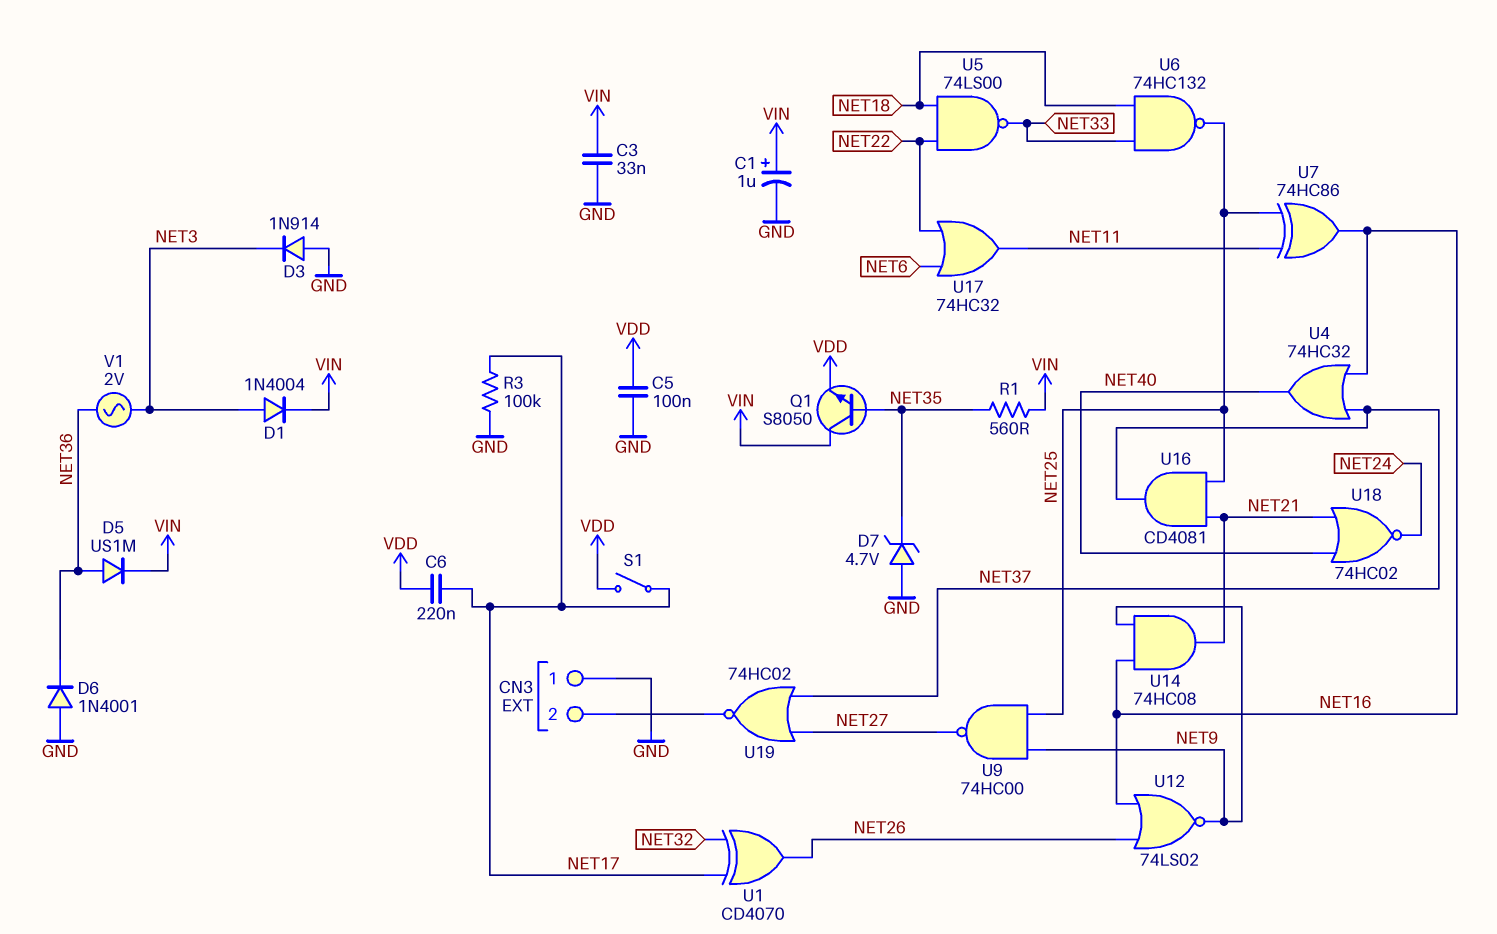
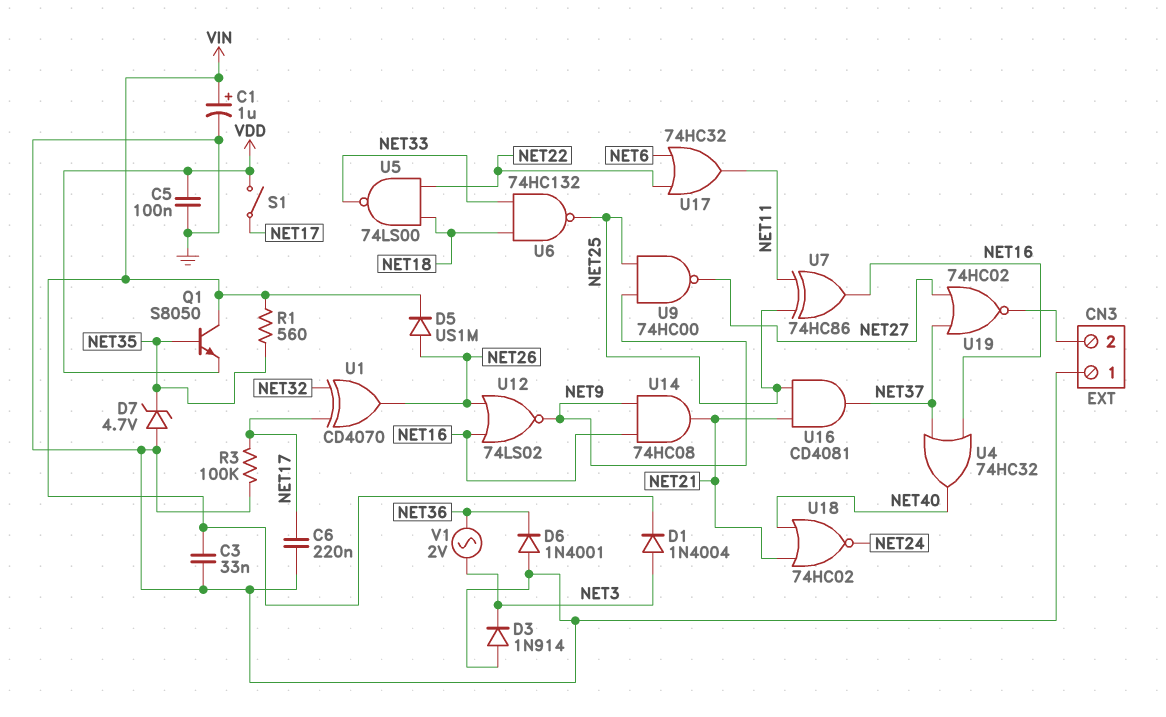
C6: 220nF (NET17, VDD) -> 220nF (GND, NET17)
D5: diode US1M (A NET36, K VIN) -> diode US1M (A NET26, K VIN)

